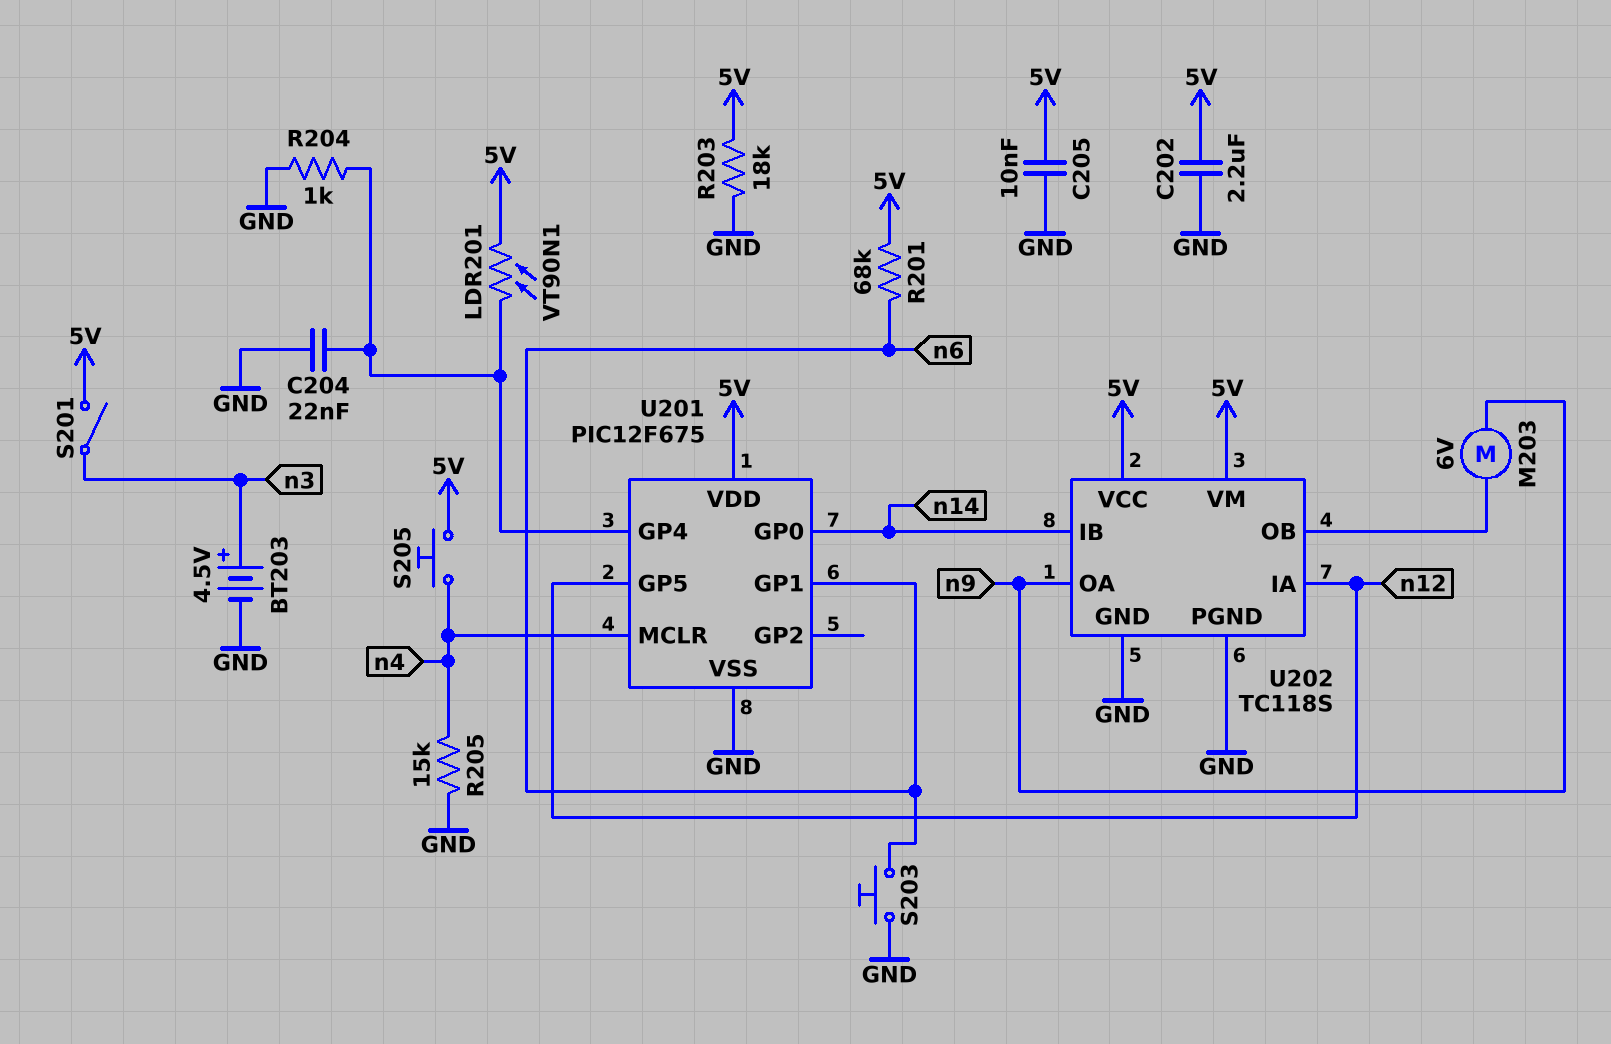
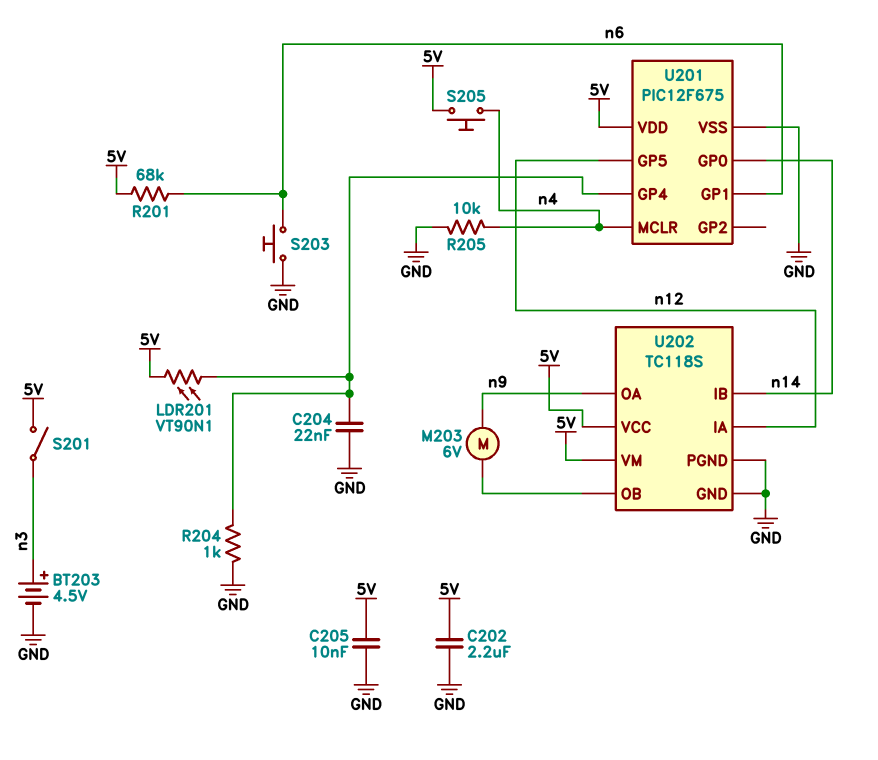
R203: 18k (5V, GND) -> none
R205: 15k (GND, n4) -> 10k (GND, n4)

